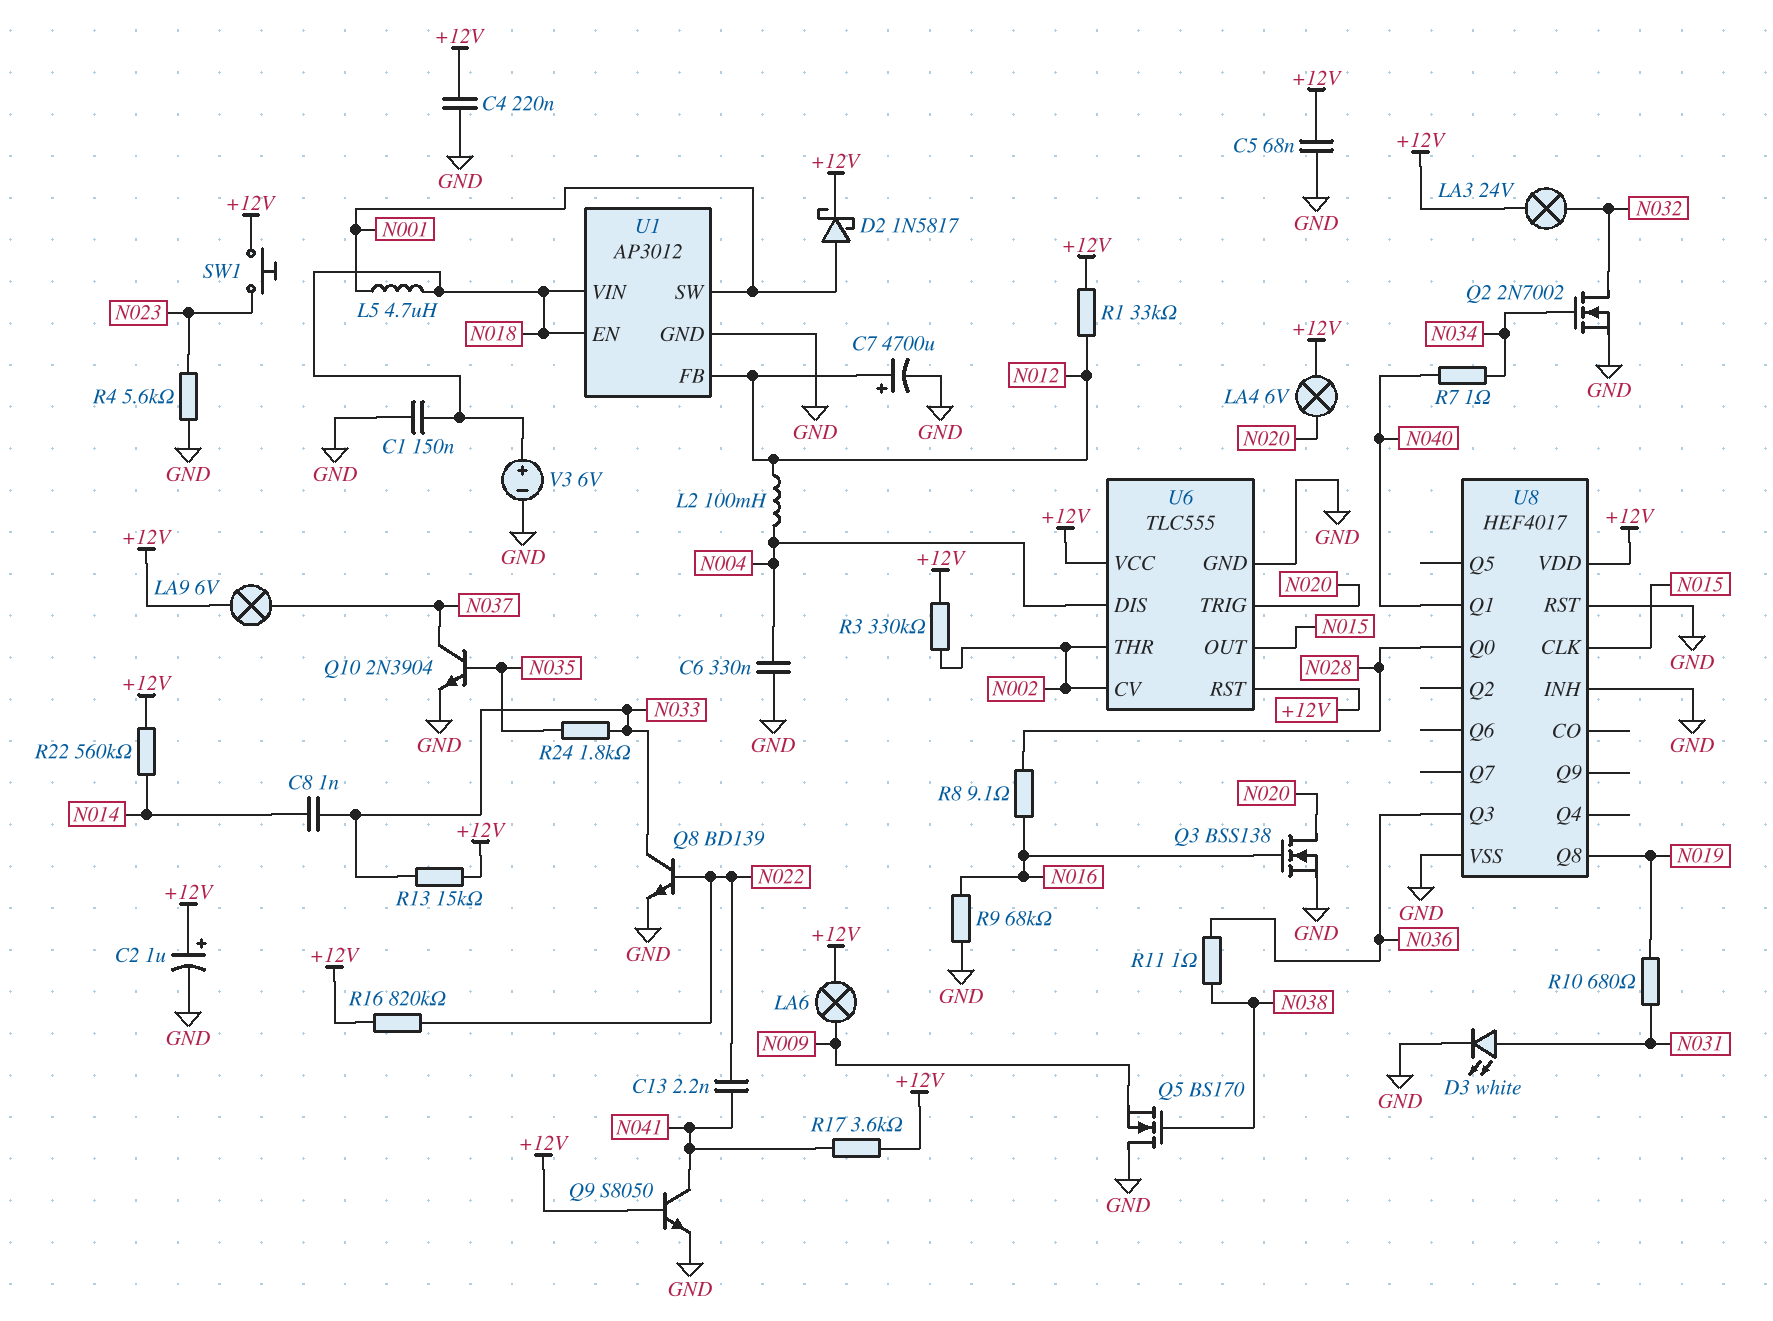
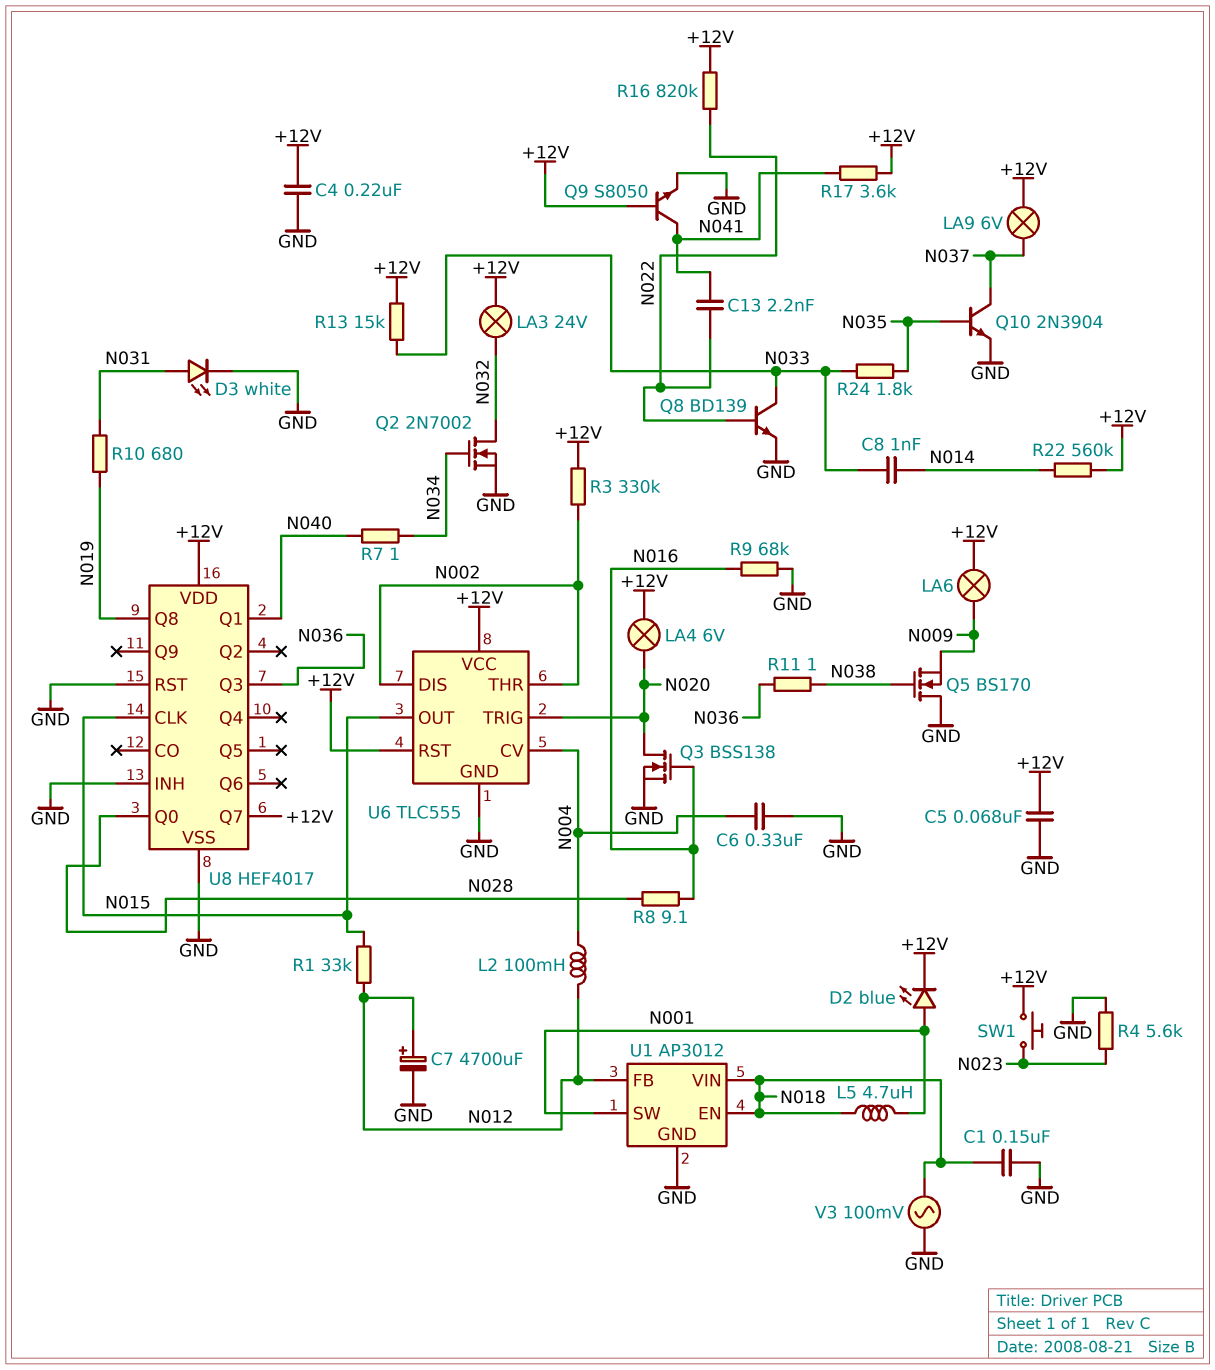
C2: 1uF (plus +12V, minus GND) -> none
D2: schottky 1N5817 (A N001, K +12V) -> LED blue (A N001, K +12V)
R1: 33k (+12V, N012) -> 33k (N012, N015)
U6 pin CV: N002 -> N004
U6 pin DIS: N004 -> N002
U8 pin Q7: none -> +12V
V3: 6V (plus N018, minus GND) -> AC 100mV (GND, N018)

